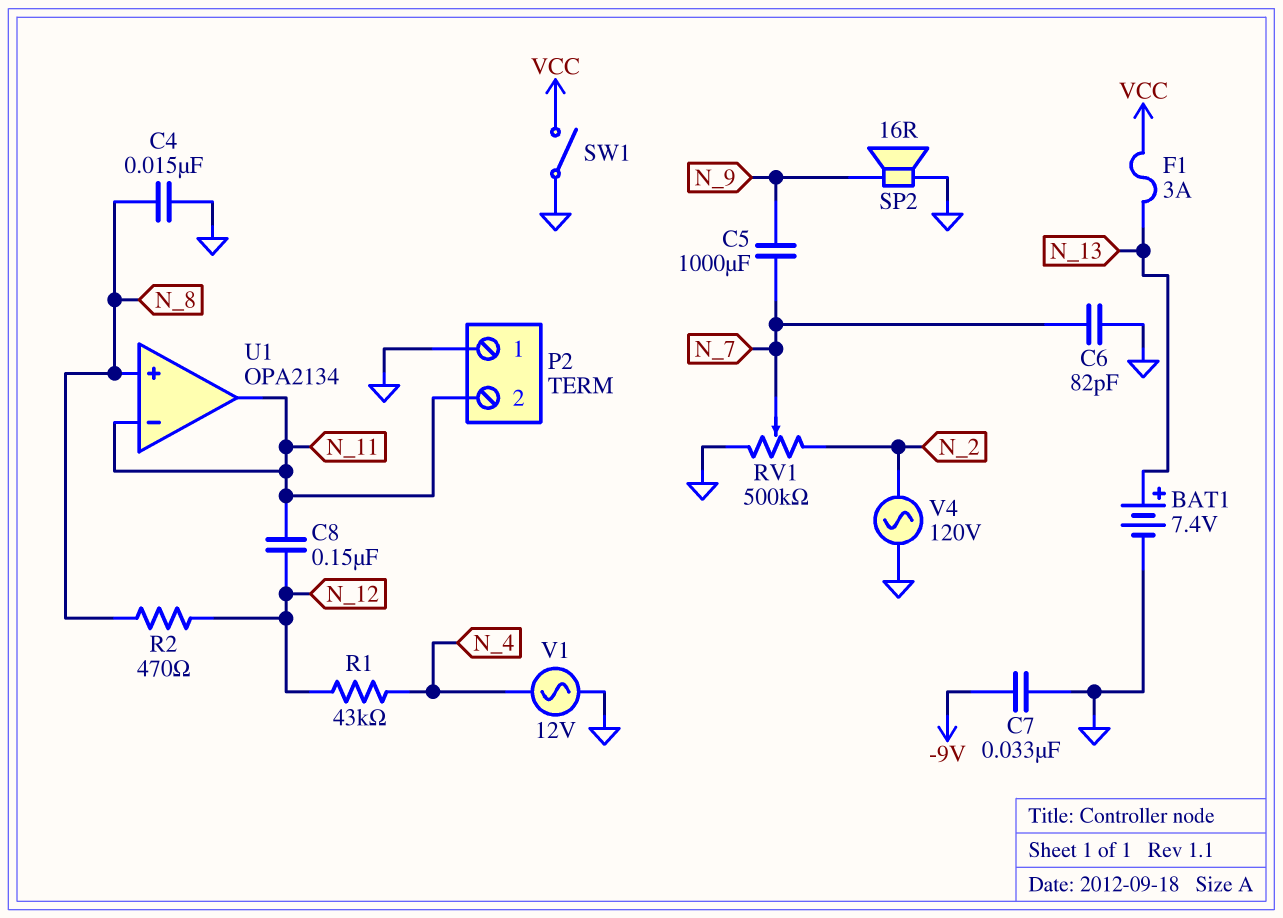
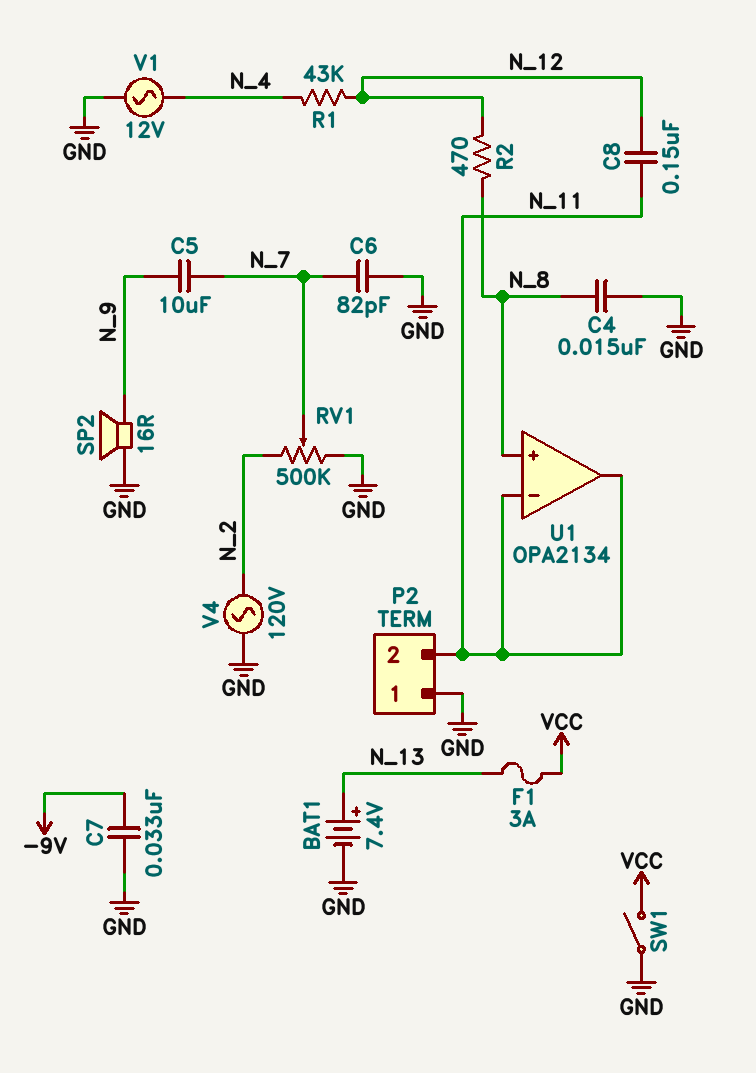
C5: 1000uF (N_7, N_9) -> 10uF (N_7, N_9)

